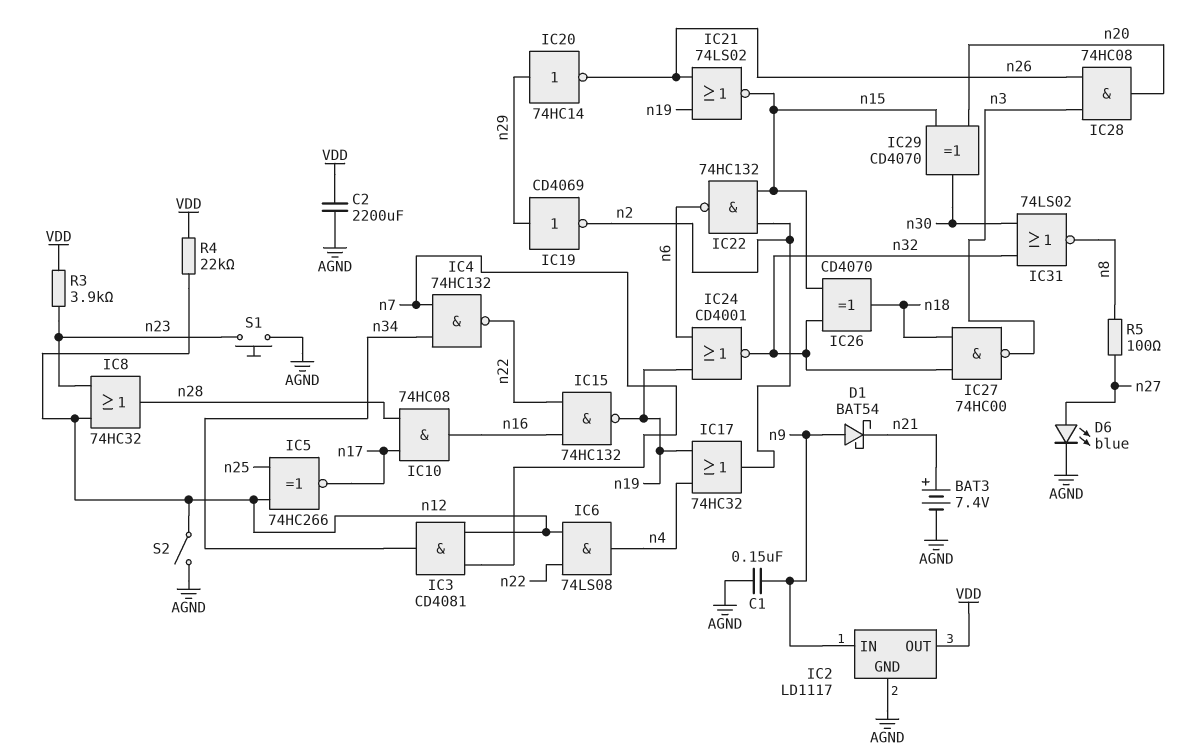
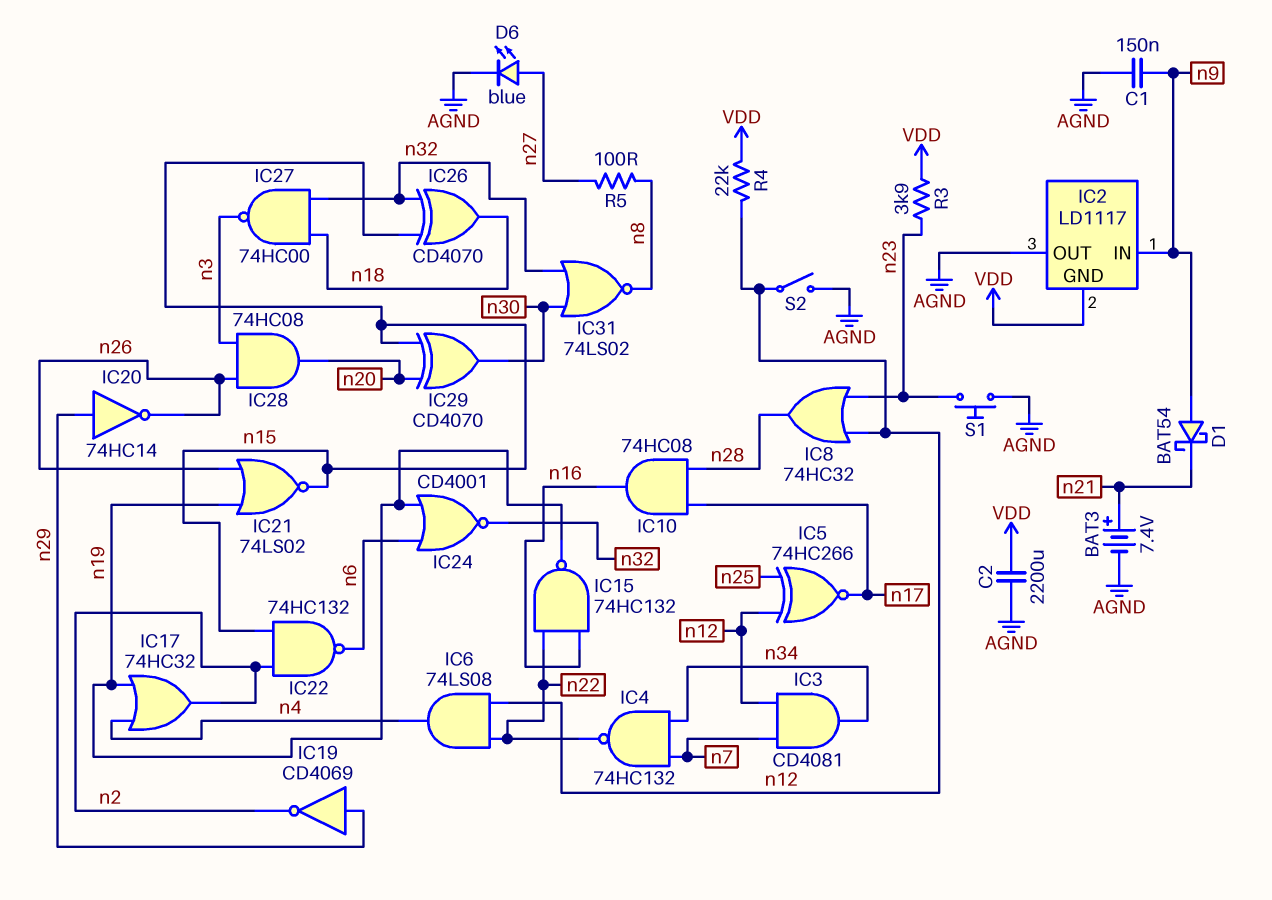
IC2 pin GND: AGND -> VDD
IC2 pin OUT: VDD -> AGND

